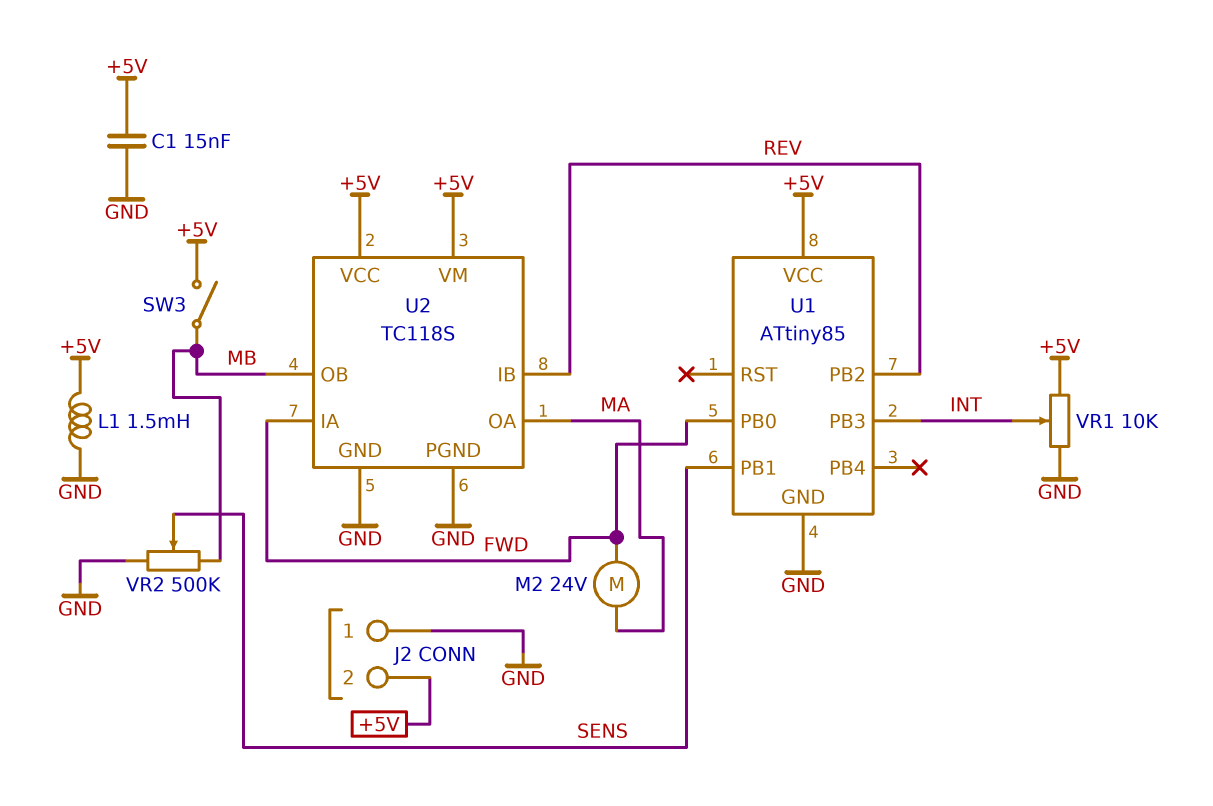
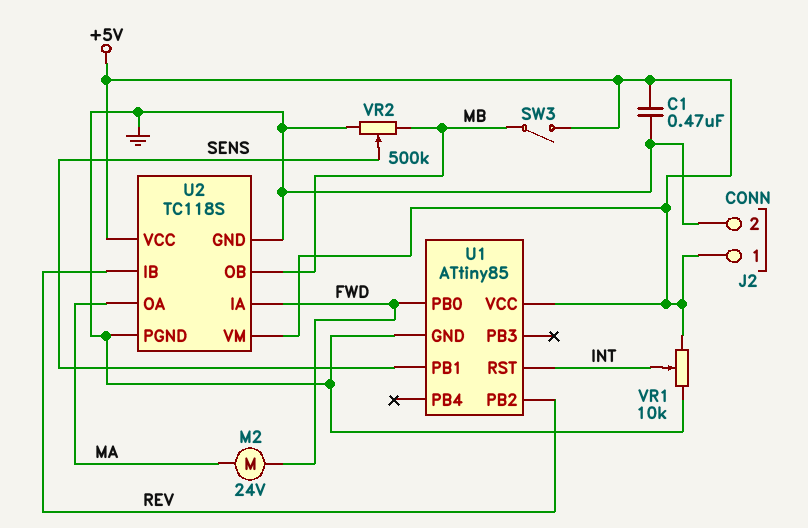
C1: 15nF (+5V, GND) -> 470nF (+5V, GND)
J2 pin 1: GND -> +5V
J2 pin 2: +5V -> GND
L1: 1.5mH (+5V, GND) -> none
U1 pin PB3: INT -> none
U1 pin RST: none -> INT

